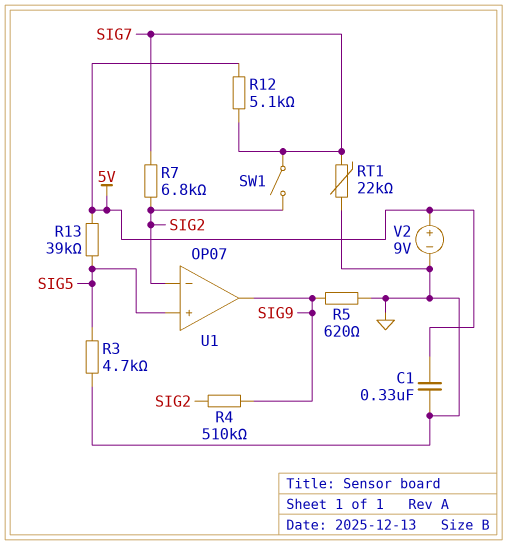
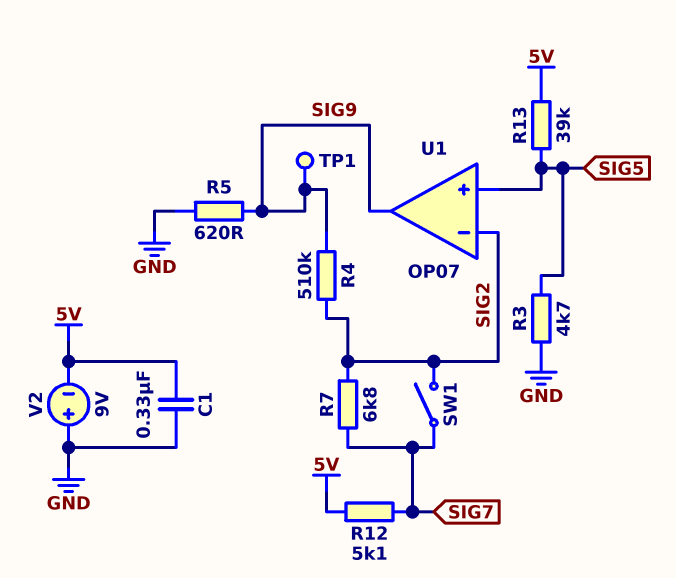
RT1: 22k (GND, SIG7) -> none
TP1: none -> test point (SIG9)
V2: 9V (plus 5V, minus GND) -> 9V (plus GND, minus 5V)

